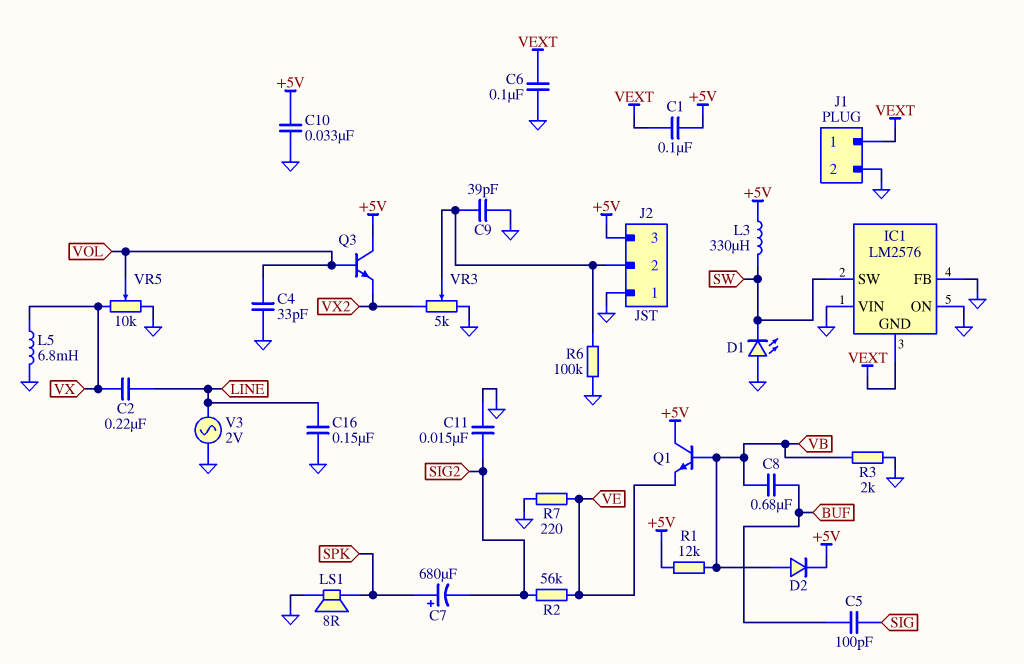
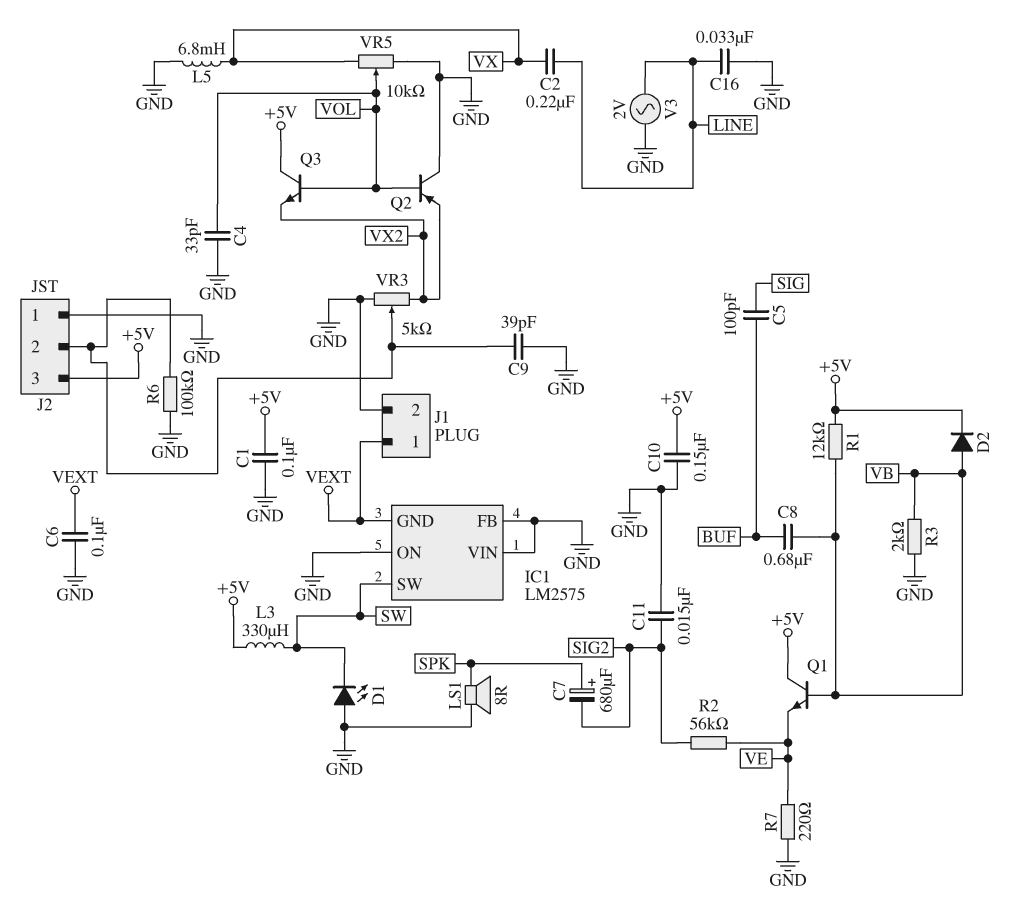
C1: 100nF (+5V, VEXT) -> 100nF (+5V, GND)
C10: 33nF (+5V, GND) -> 150nF (+5V, GND)
C16: 150nF (GND, LINE) -> 33nF (GND, LINE)
IC1: LM2576 -> LM2575
Q2: none -> PNP (B VOL, C GND, E VX2)

